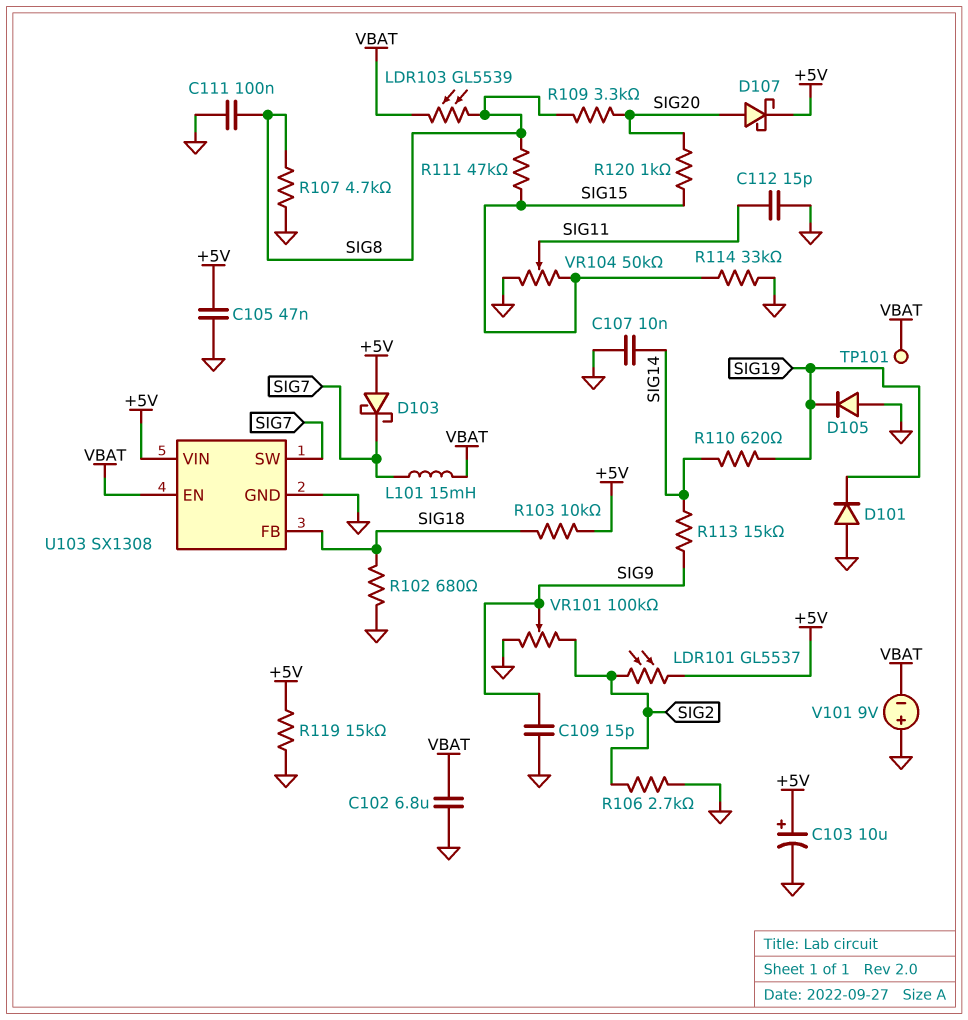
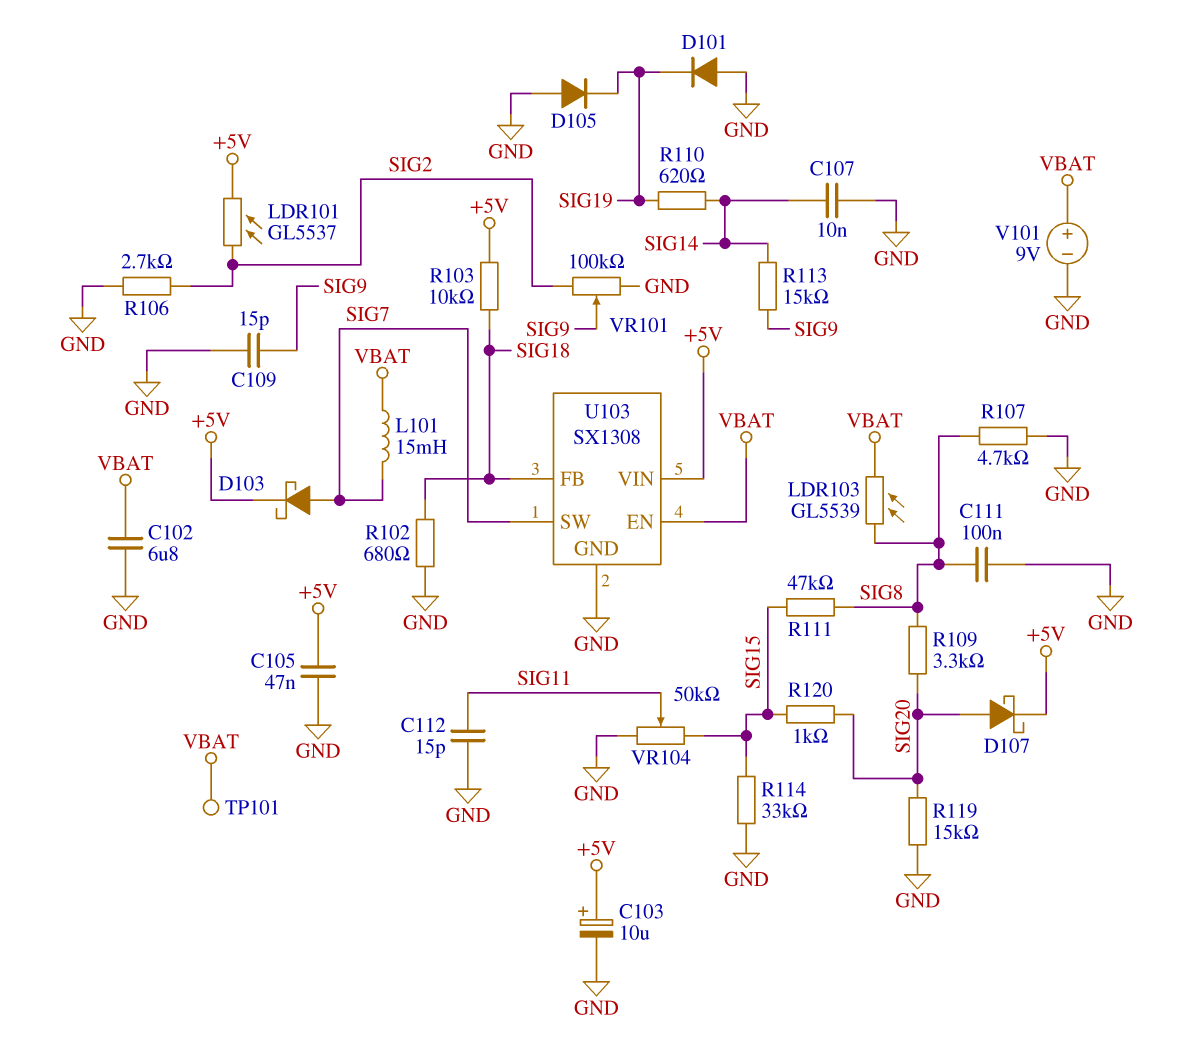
D103: schottky (A +5V, K SIG7) -> schottky (A SIG7, K +5V)
R119: 15k (+5V, GND) -> 15k (GND, SIG20)
V101: 9V (plus GND, minus VBAT) -> 9V (plus VBAT, minus GND)

